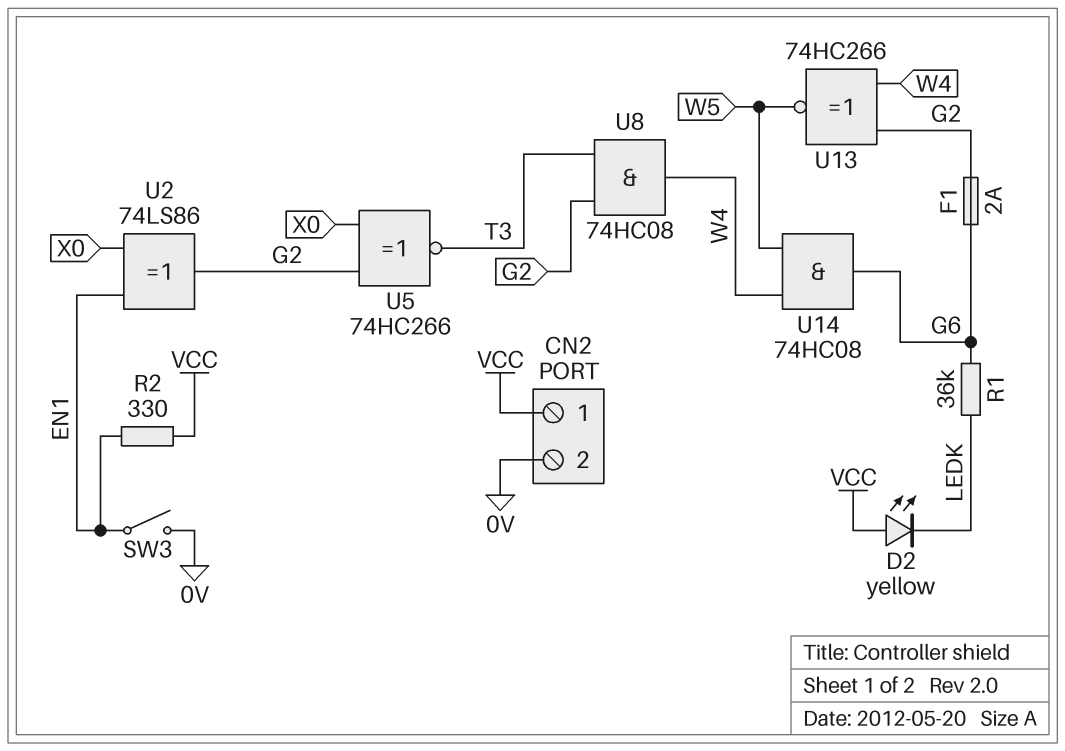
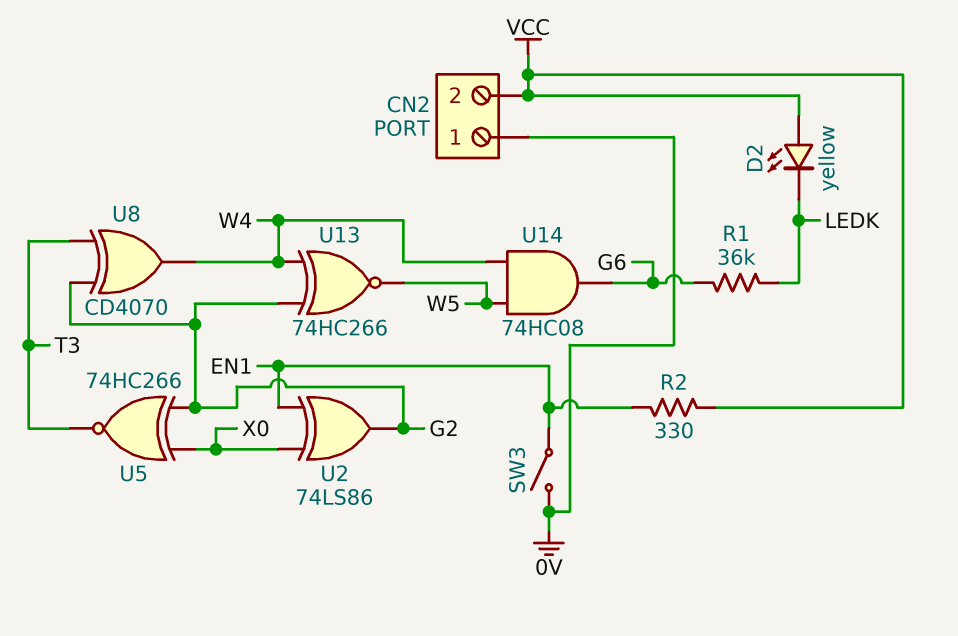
CN2 pin 1: VCC -> 0V
CN2 pin 2: 0V -> VCC
F1: 2A (G2, G6) -> none
U8: AND 74HC08 (in G2, in T3, out W4) -> XOR CD4070 (in G2, in T3, out W4)

